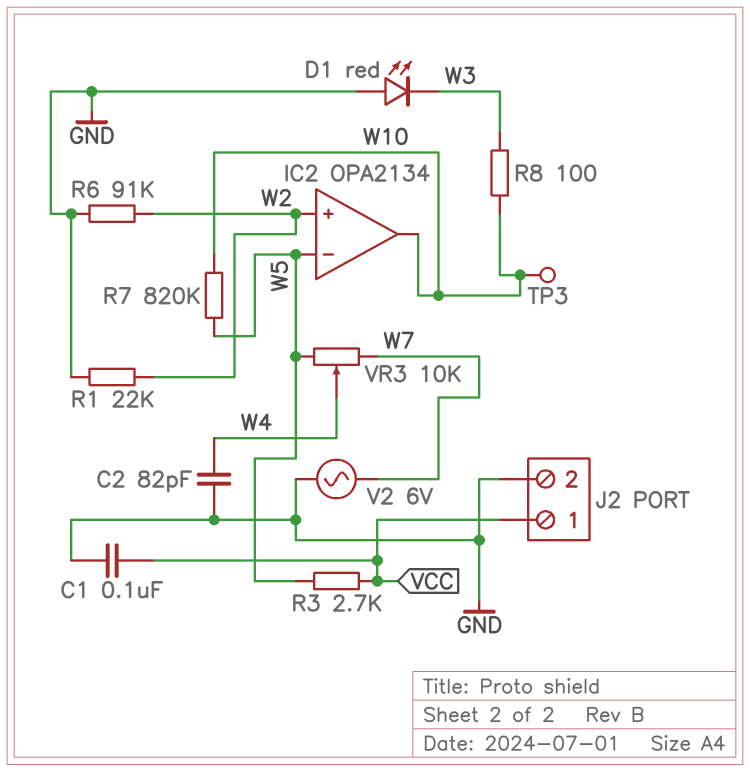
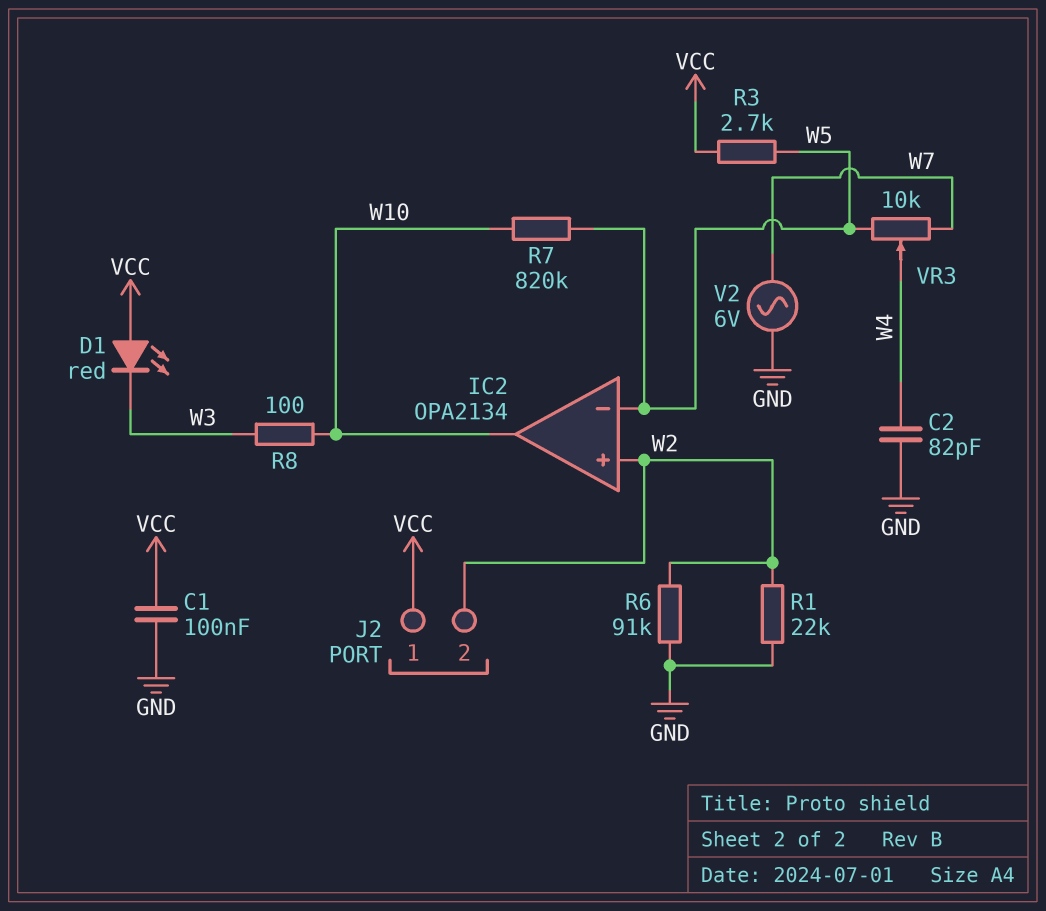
D1: LED red (A GND, K W3) -> LED red (A VCC, K W3)
J2 pin 2: GND -> W2
TP3: test point (W10) -> none

